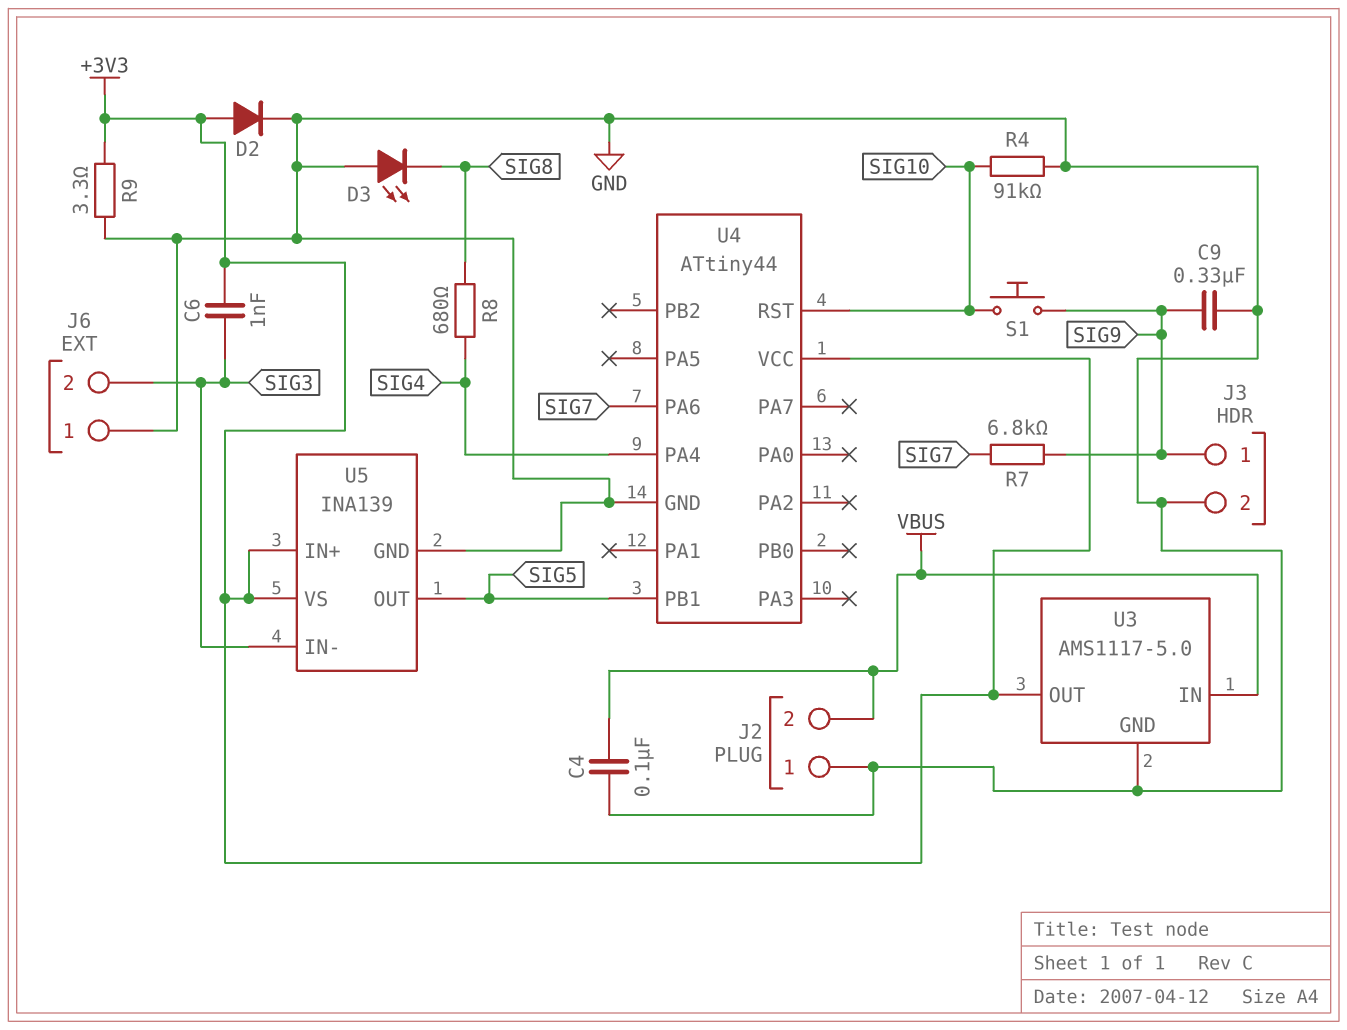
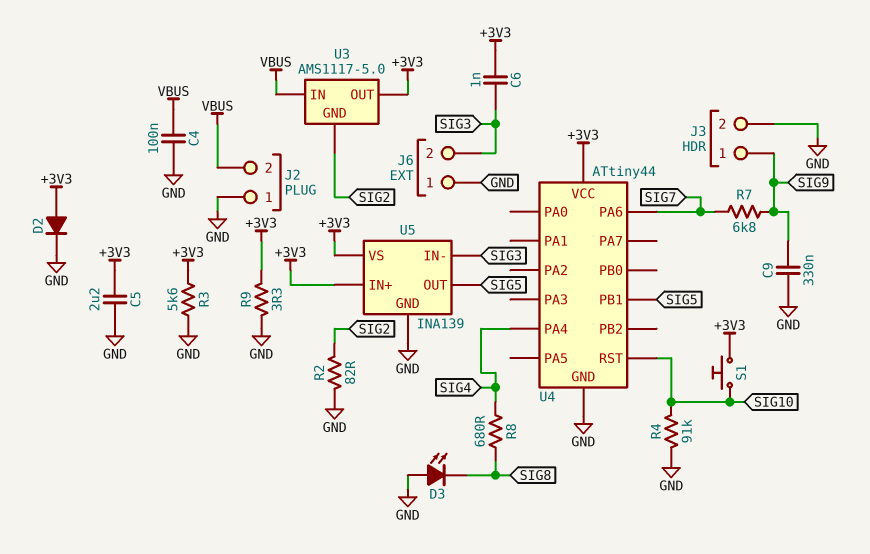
C5: none -> 2.2uF (+3V3, GND)
R2: none -> 82 (GND, SIG2)
R3: none -> 5.6k (+3V3, GND)
S1: button (SIG9, SIG10) -> button (+3V3, SIG10)
U3 pin GND: GND -> SIG2

